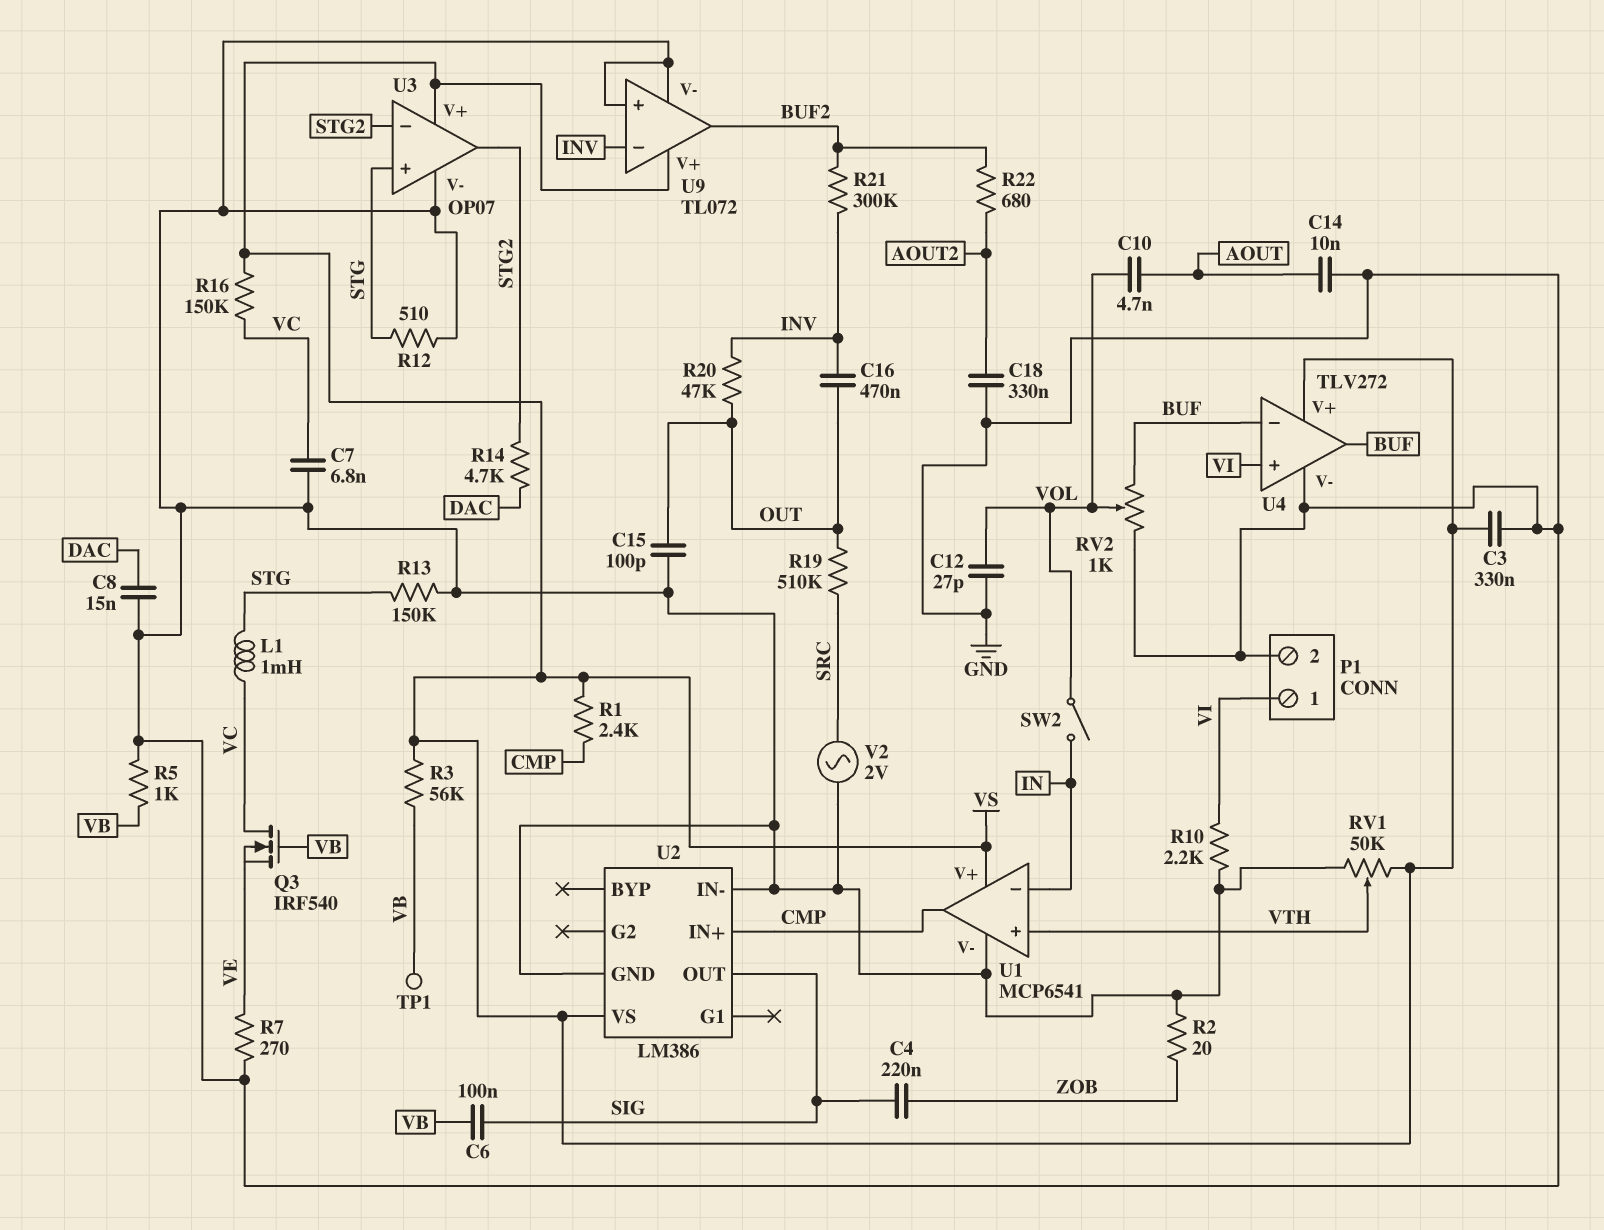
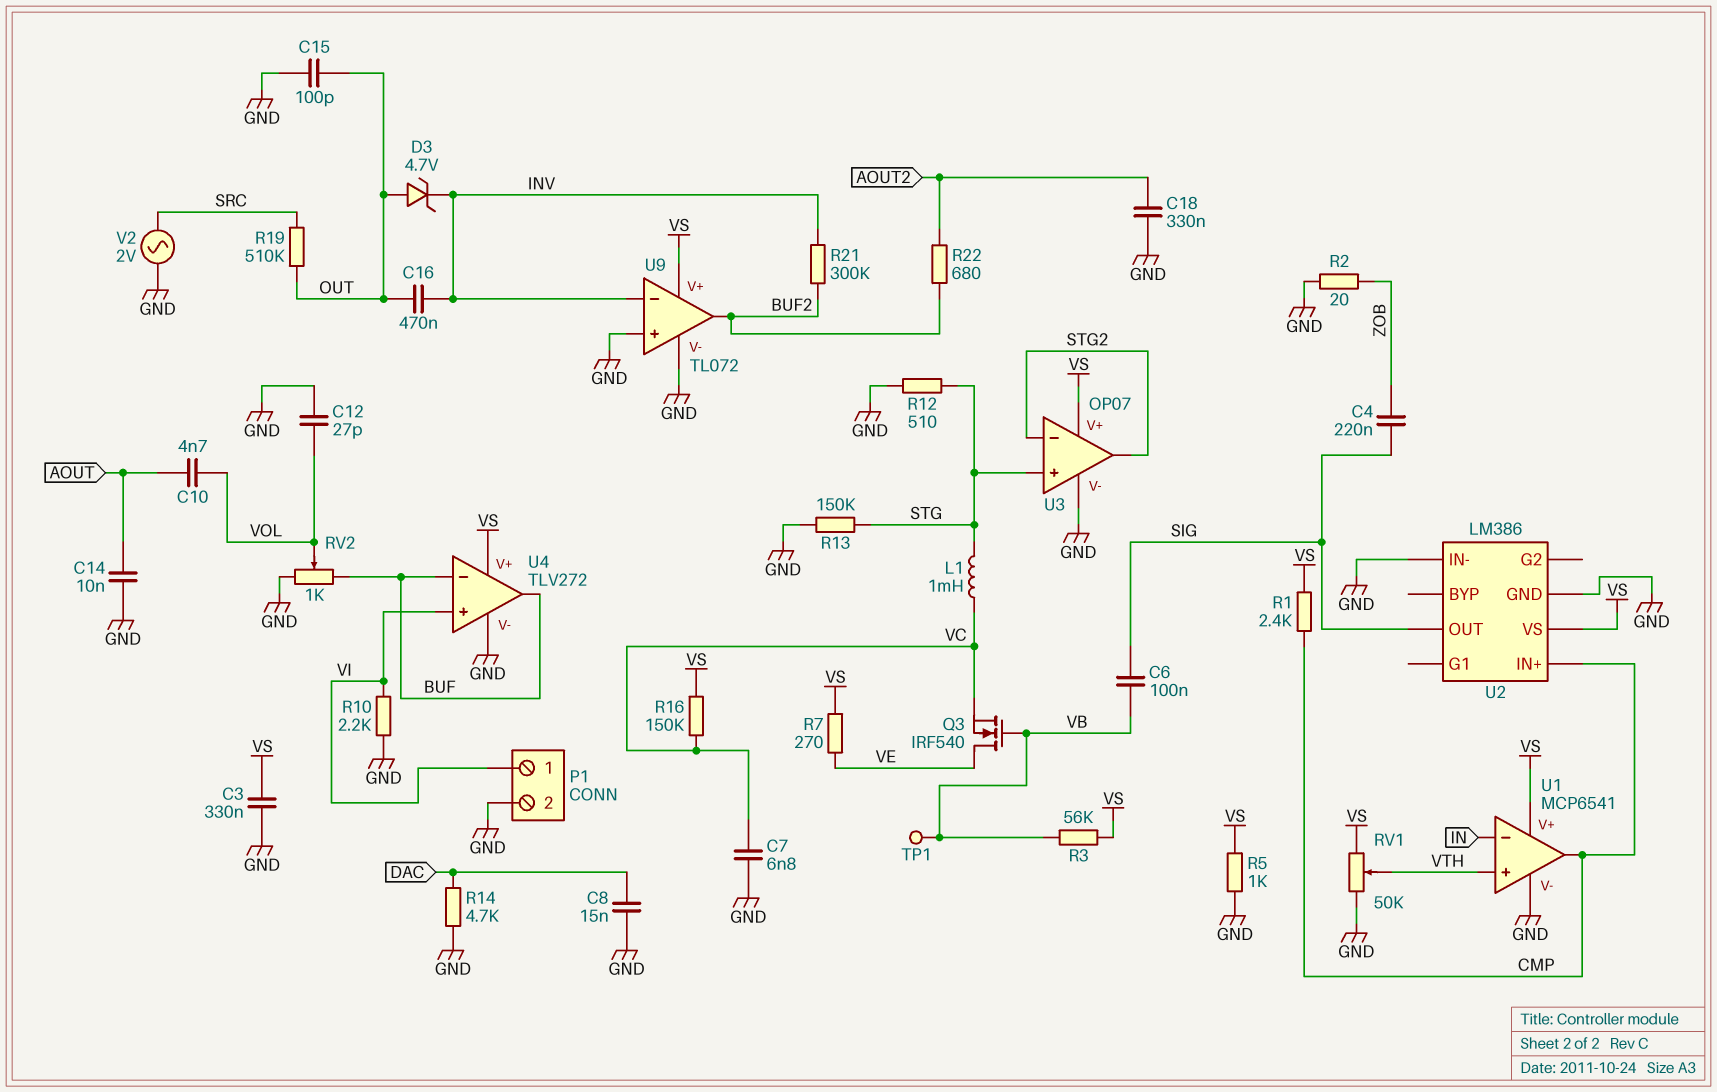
D3: none -> zener 4.7V (A OUT, K INV)
Q3: NMOS IRF540 (G VB, D VC, S VE) -> NMOS IRF540 (G VB, D VE, S VC)
R5: 1k (GND, VB) -> 1k (GND, VS)
R7: 270 (GND, VE) -> 270 (VE, VS)
R14: 4.7k (DAC, STG2) -> 4.7k (DAC, GND)
R20: 47k (INV, OUT) -> none
SW2: switch (IN, VOL) -> none

